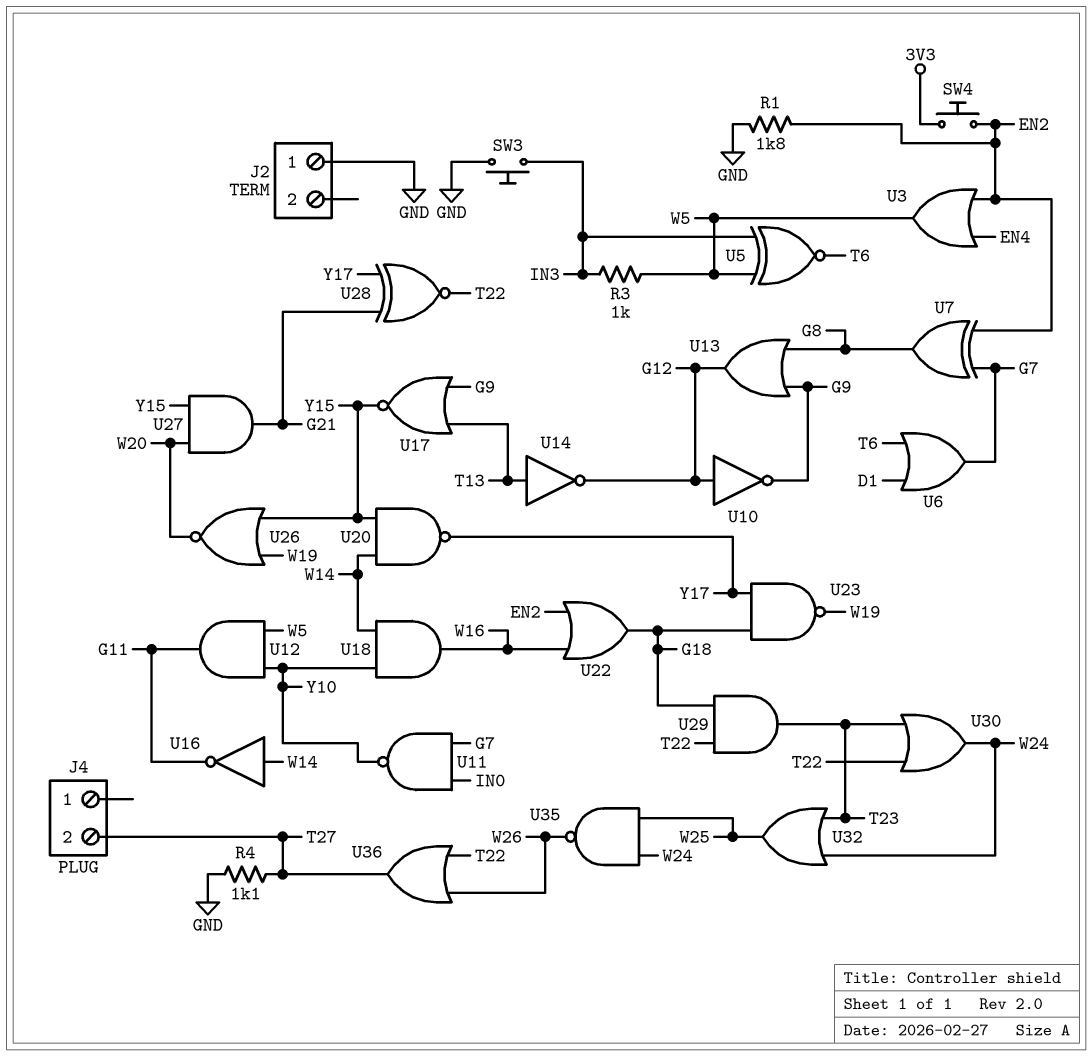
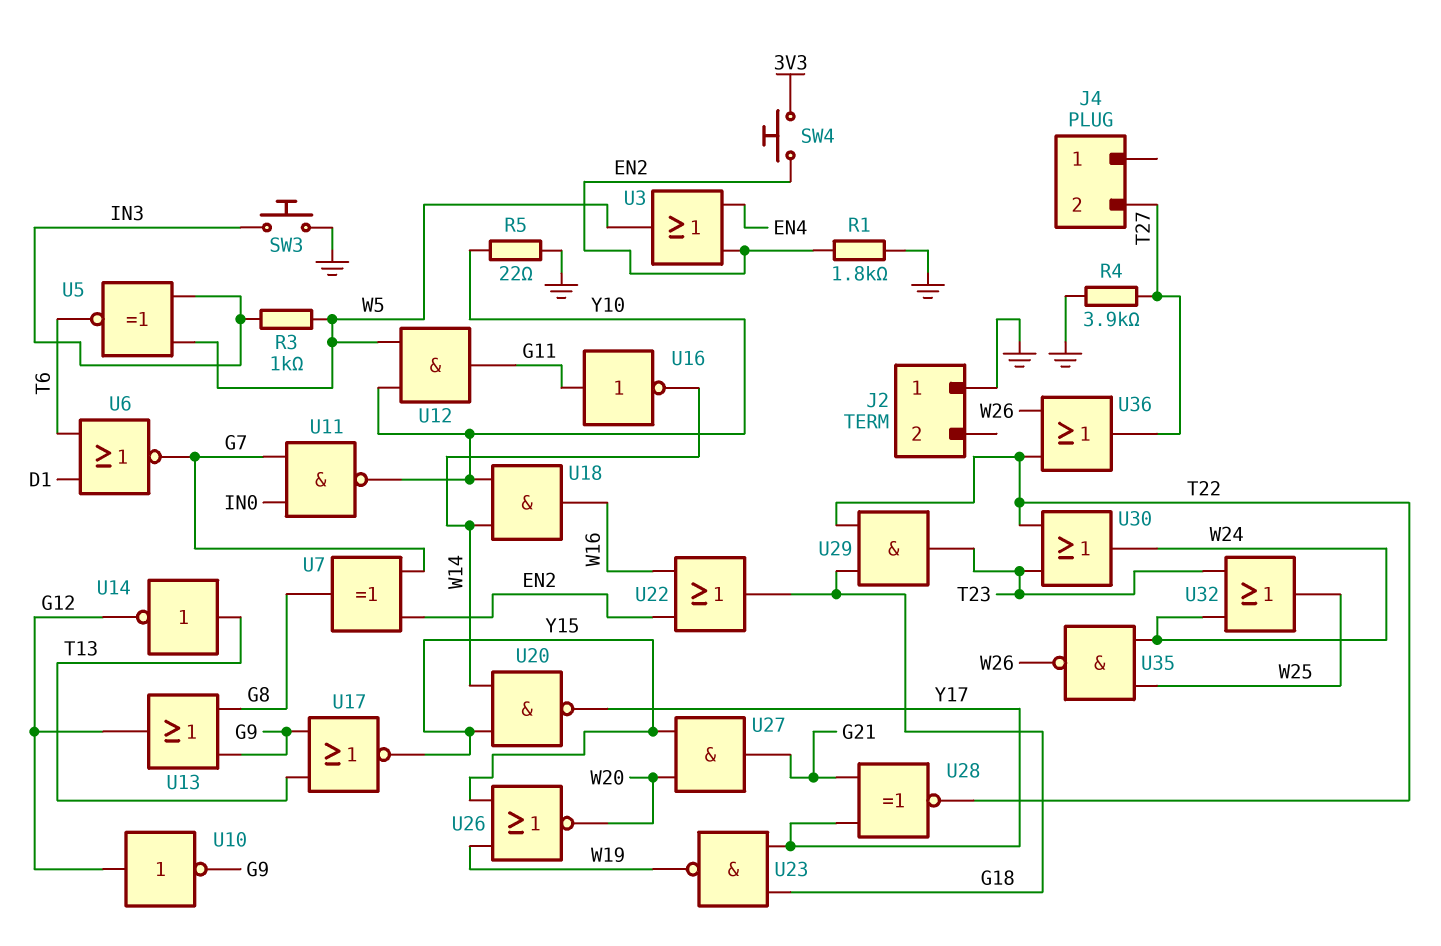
R4: 1.1k (GND, T27) -> 3.9k (GND, T27)
R5: none -> 22 (GND, Y10)
U6: OR (in D1, in T6, out G7) -> NOR (in D1, in T6, out G7)
U16: NOT (in W14, out G11) -> NOT (in G11, out W14)

